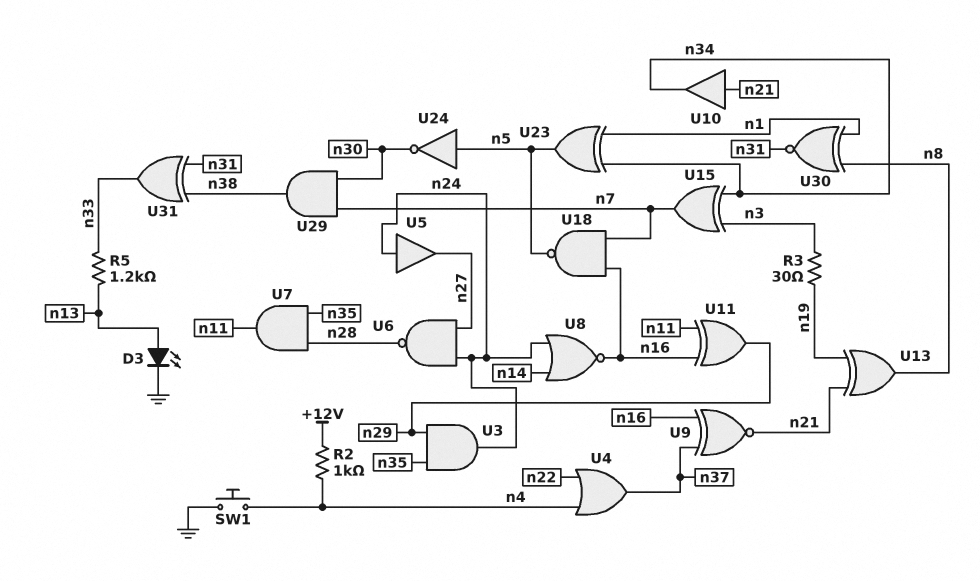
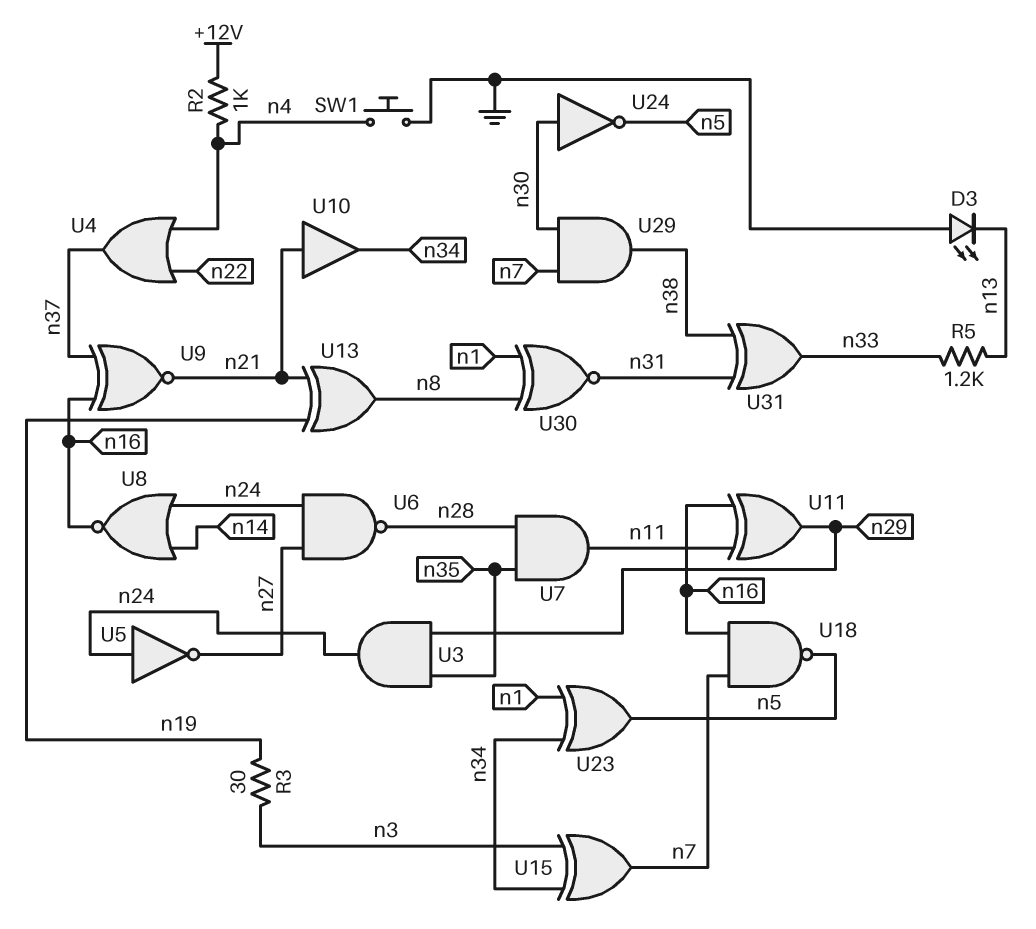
D3: LED (A n13, K GND) -> LED (A GND, K n13)
U5: buffer (in n24, out n27) -> NOT (in n24, out n27)
U24: NOT (in n5, out n30) -> NOT (in n30, out n5)

